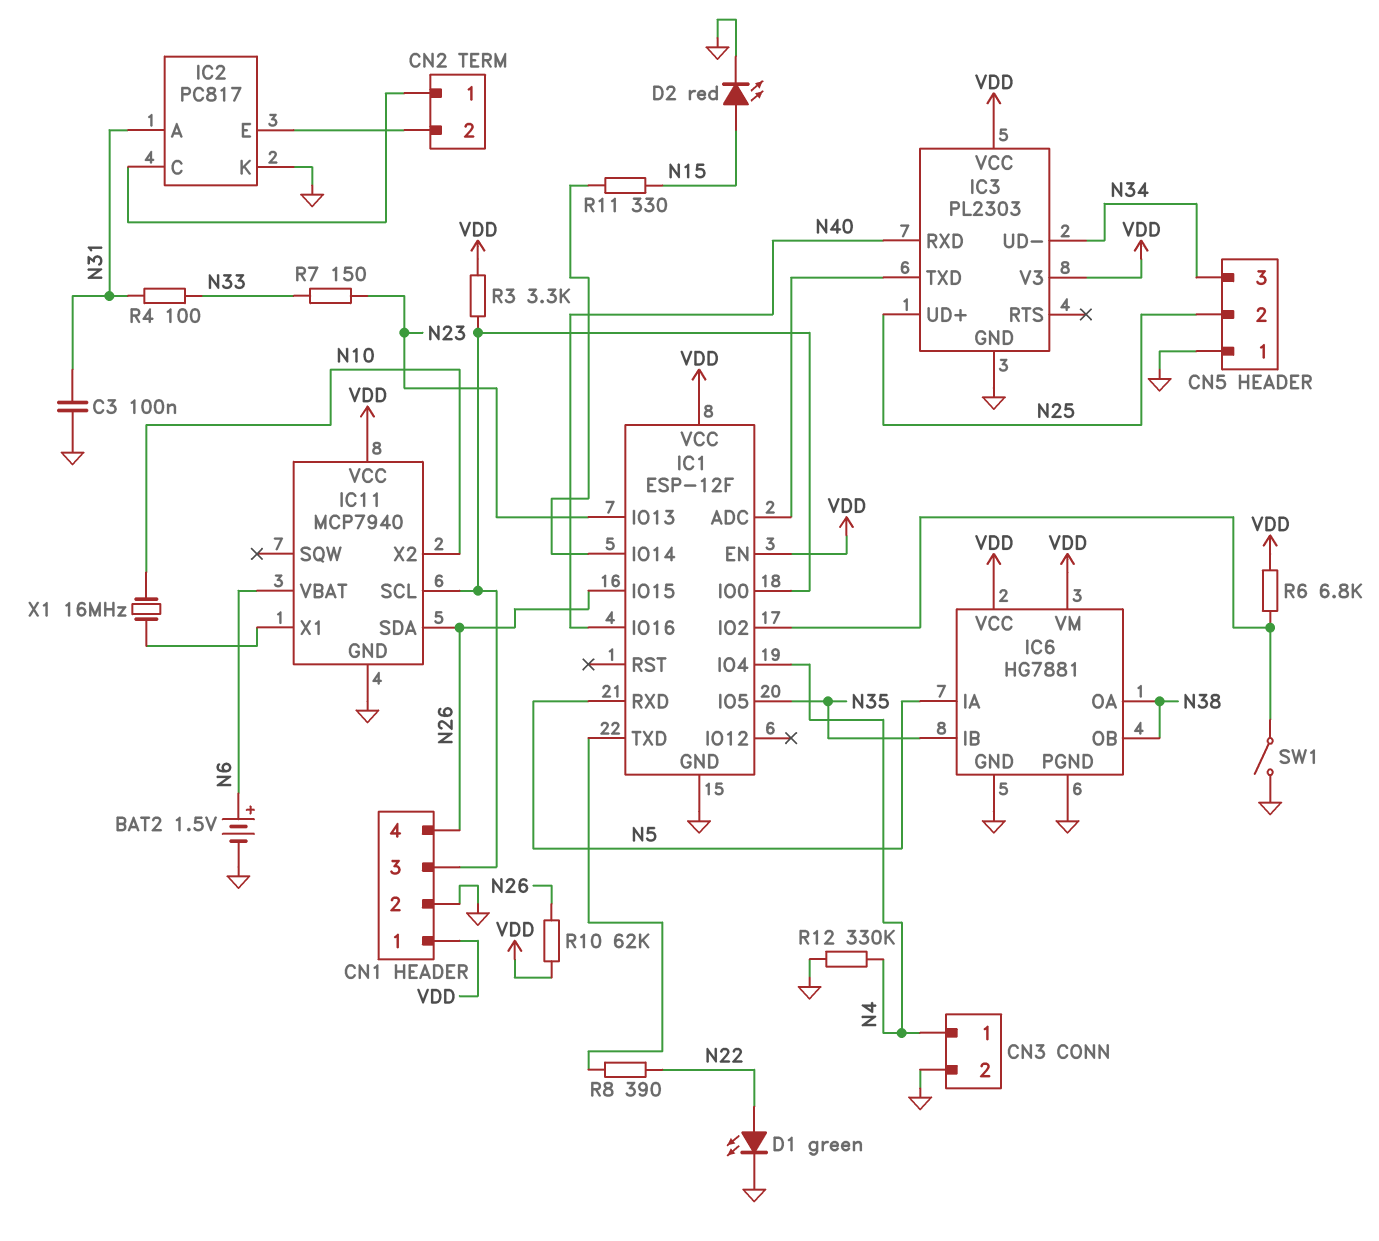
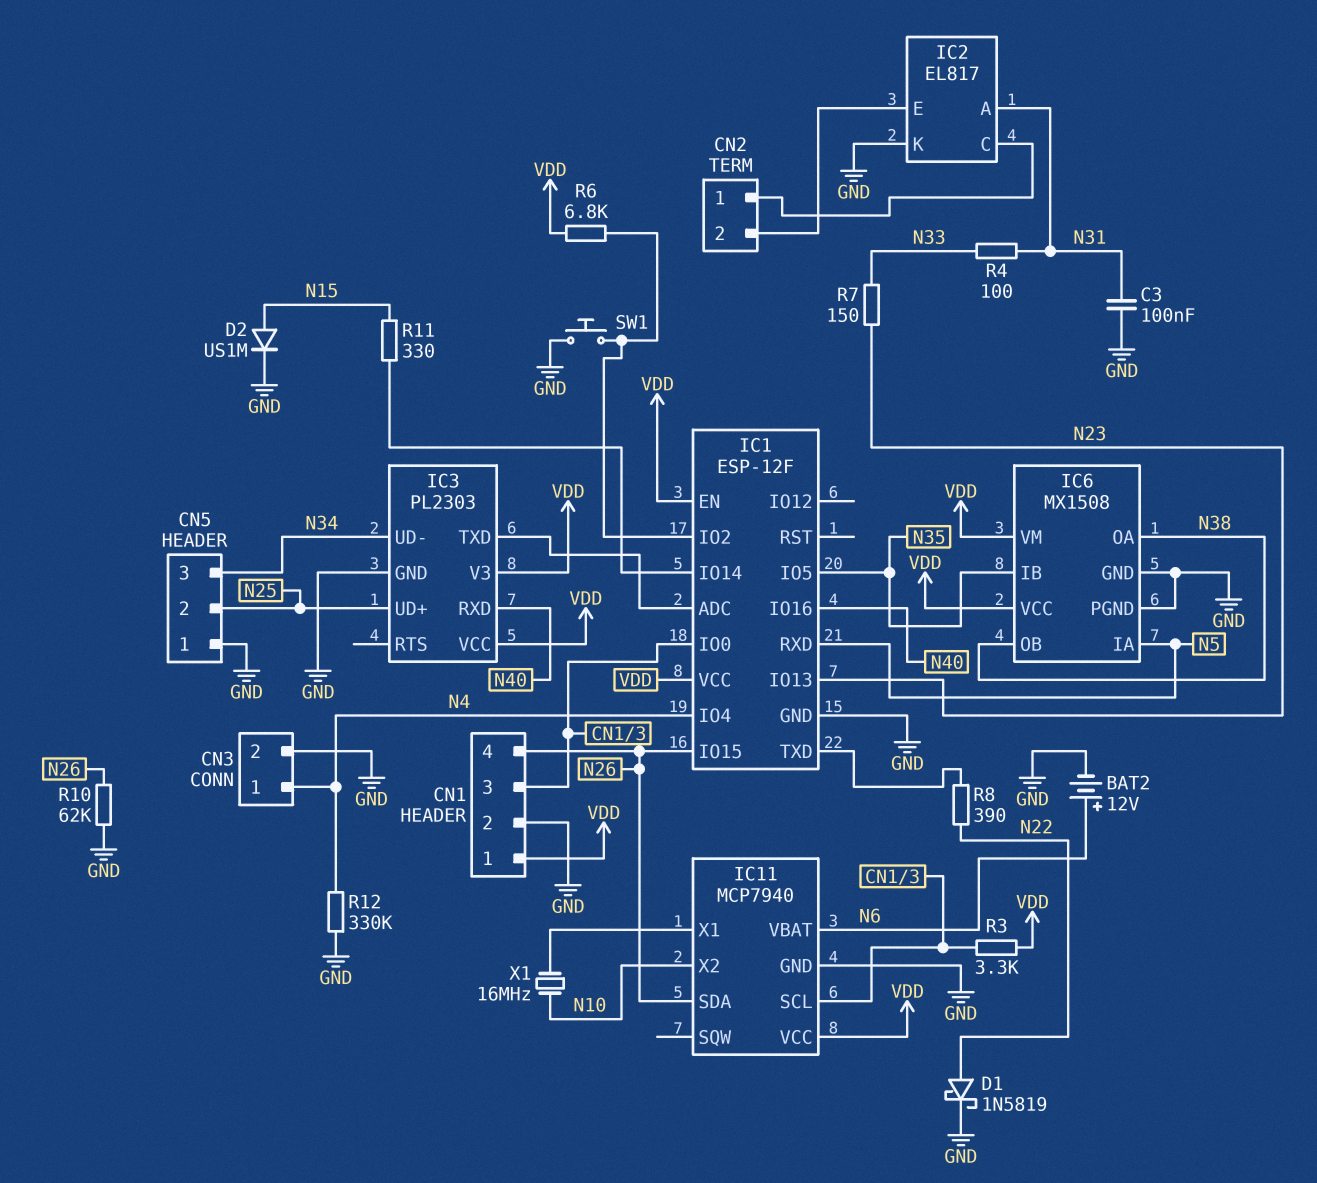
BAT2: 1.5V (plus N6, minus GND) -> 12V (plus N6, minus GND)
D1: LED green (A N22, K GND) -> schottky 1N5819 (A N22, K GND)
D2: LED red (A N15, K GND) -> diode US1M (A N15, K GND)
IC2: PC817 -> EL817
IC6: HG7881 -> MX1508
R10: 62k (N26, VDD) -> 62k (GND, N26)
SW1: switch (GND, IC1/IO2) -> button (GND, IC1/IO2)

